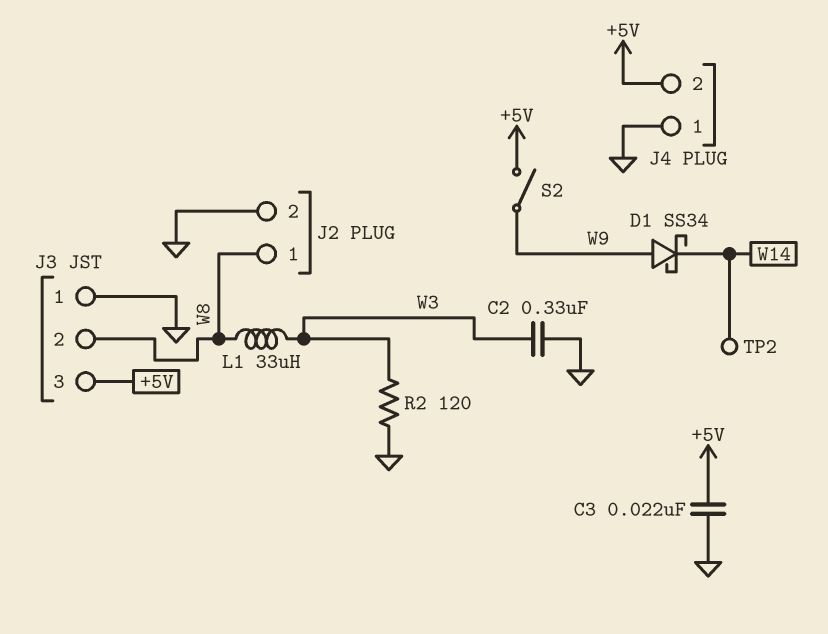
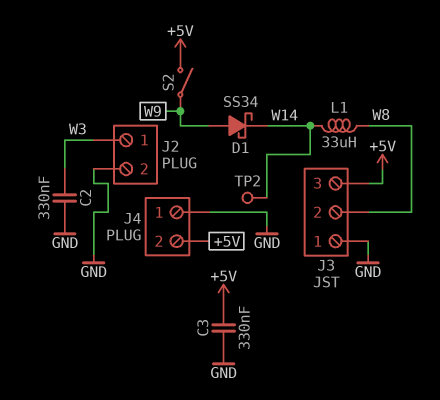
C3: 22nF (+5V, GND) -> 330nF (+5V, GND)
J2 pin 1: W8 -> W3
L1: 33uH (W3, W8) -> 33uH (W8, W14)
R2: 120 (GND, W3) -> none

